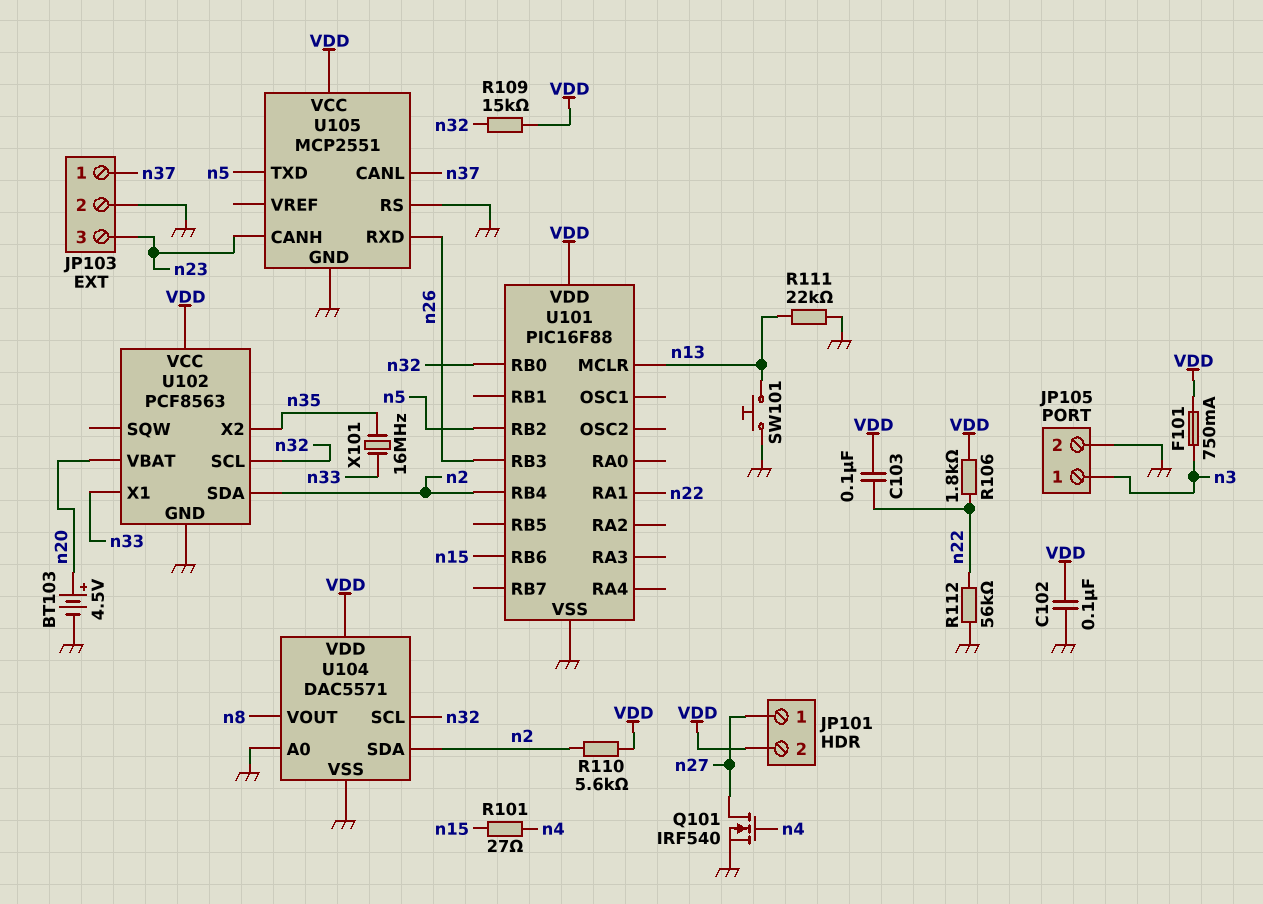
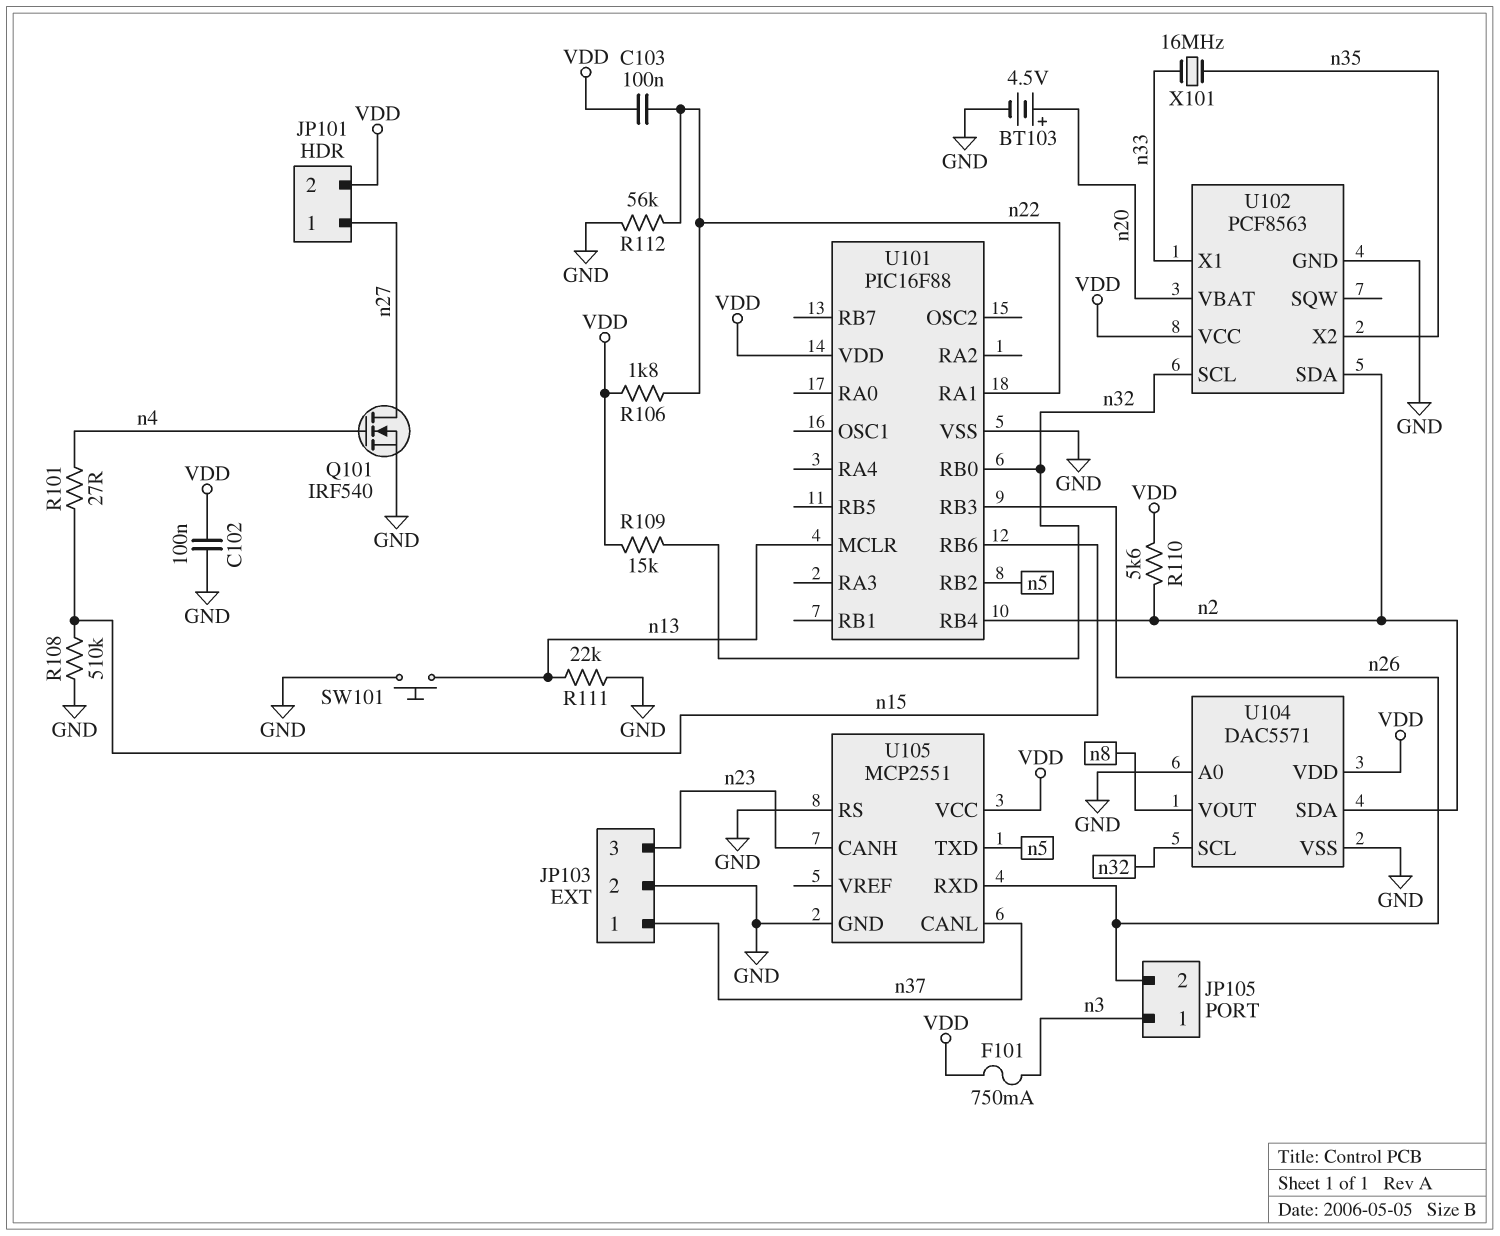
JP105 pin 2: GND -> n26
R108: none -> 510k (GND, n15)

